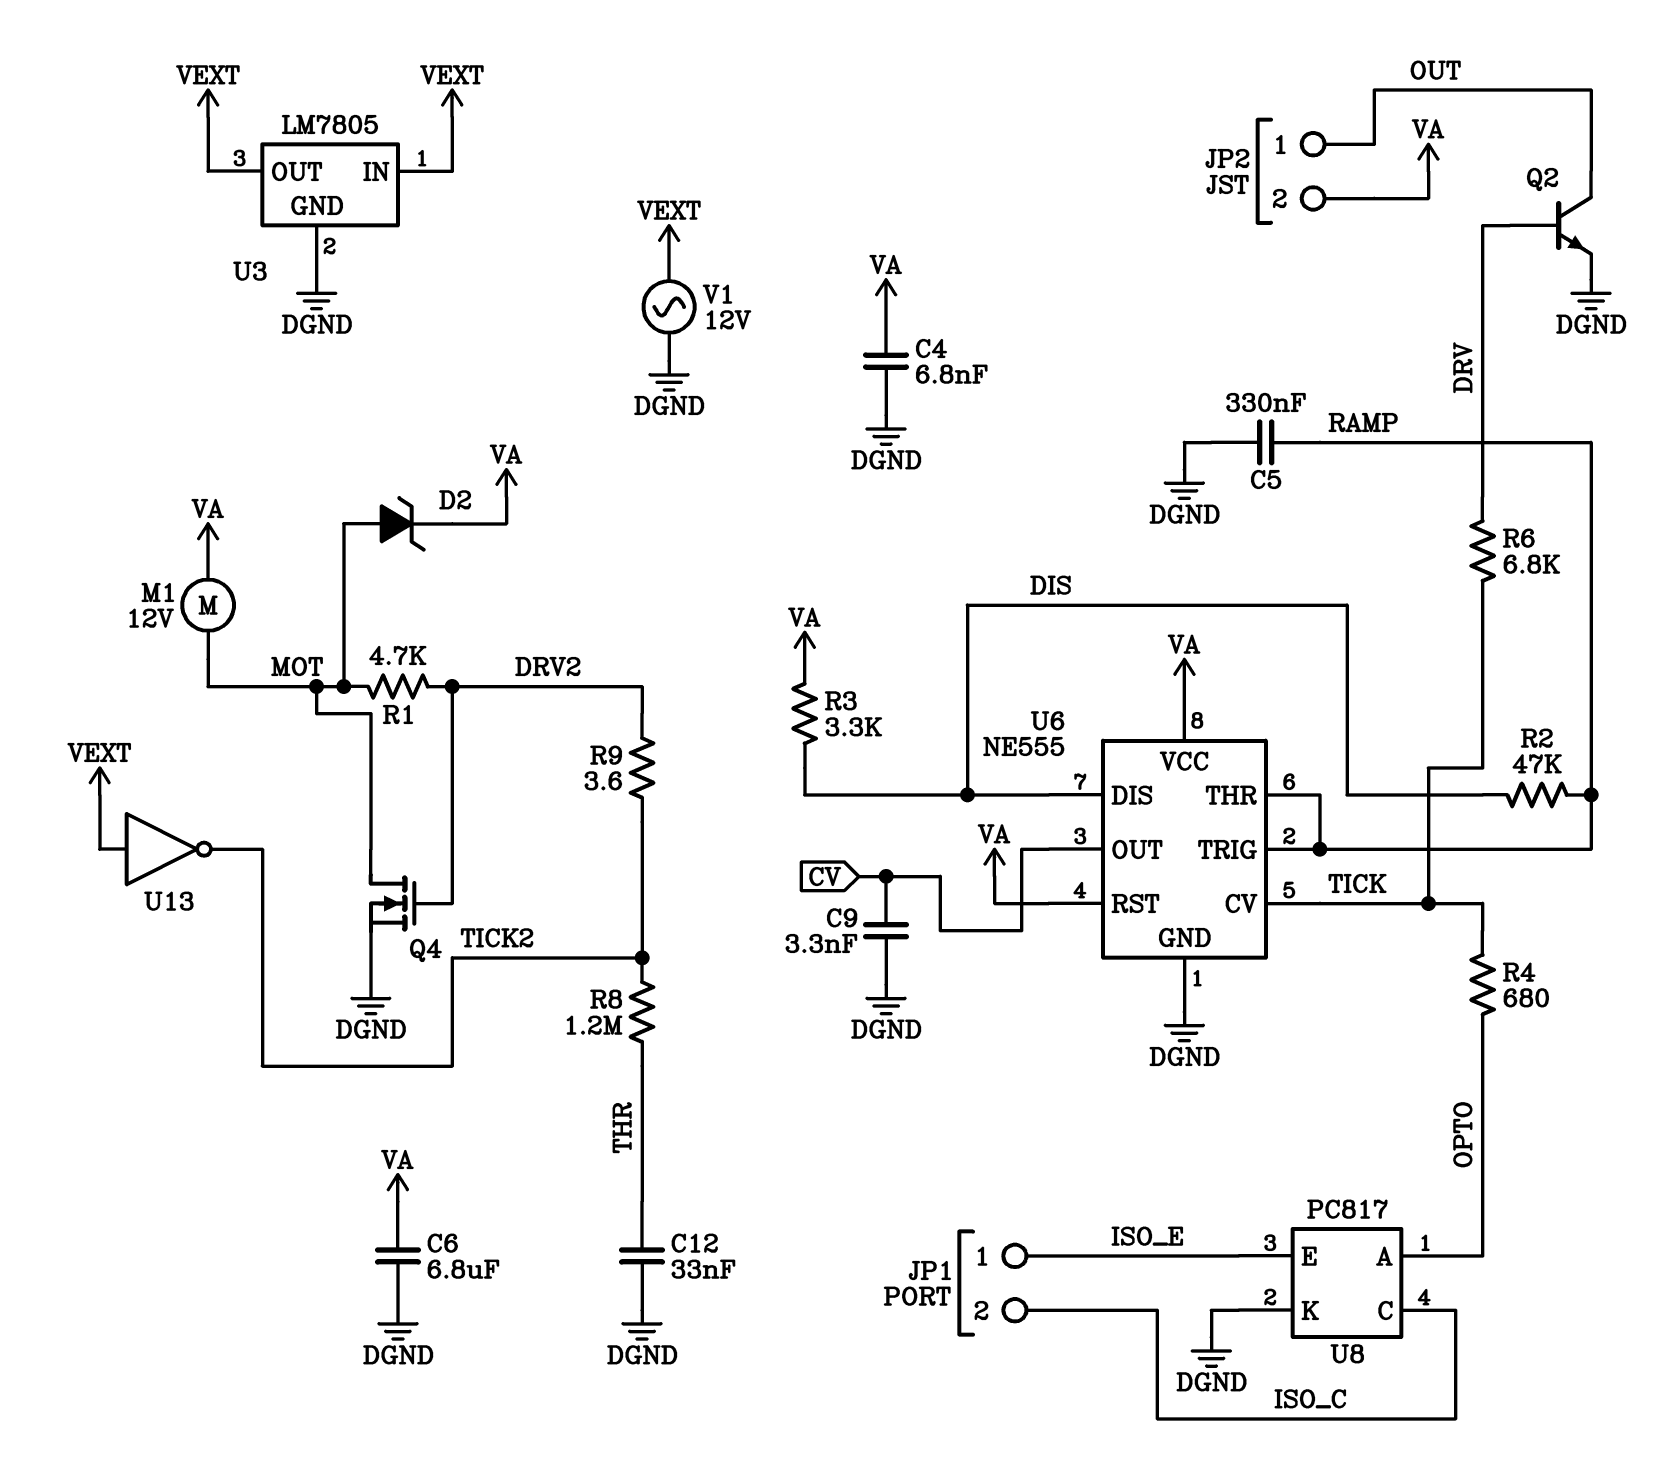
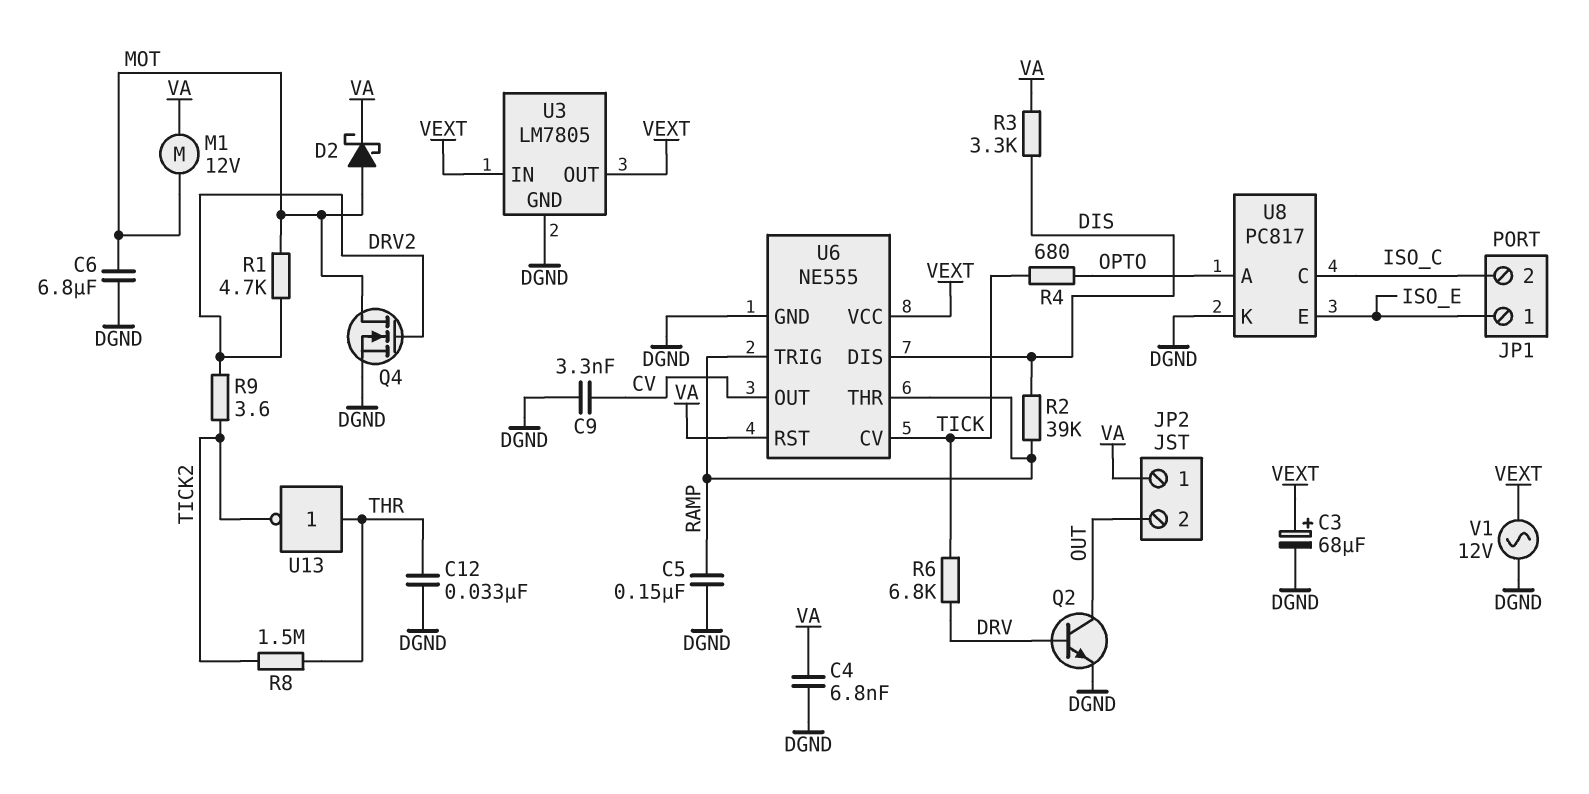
C3: none -> 68uF (plus VEXT, minus DGND)
C5: 330nF (DGND, RAMP) -> 150nF (DGND, RAMP)
C6: 6.8uF (DGND, VA) -> 6.8uF (DGND, MOT)
D2: zener (A MOT, K VA) -> schottky (A MOT, K VA)
JP2 pin 1: OUT -> VA
JP2 pin 2: VA -> OUT
R2: 47k (DIS, RAMP) -> 39k (DIS, RAMP)
R8: 1.2M (THR, TICK2) -> 1.5M (THR, TICK2)
U6 pin VCC: VA -> VEXT
U13: NOT (in VEXT, out TICK2) -> NOT (in THR, out TICK2)

